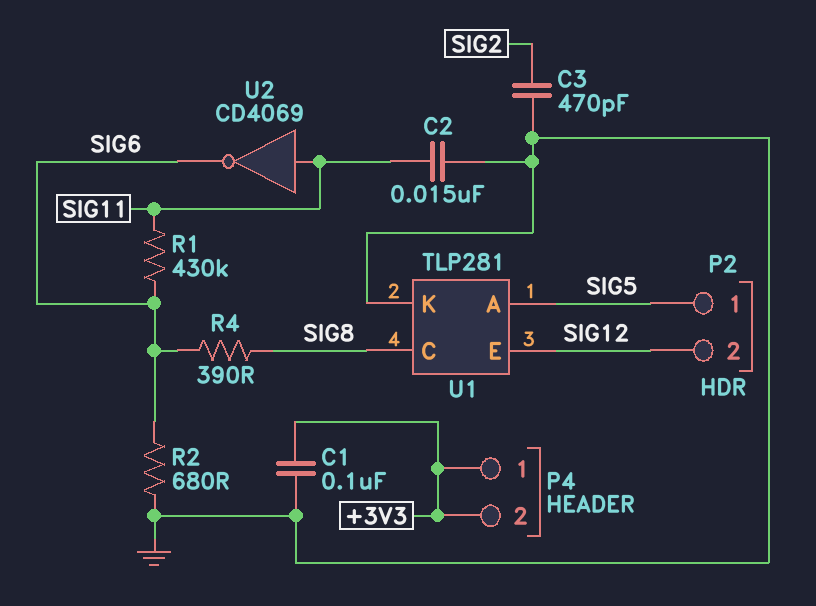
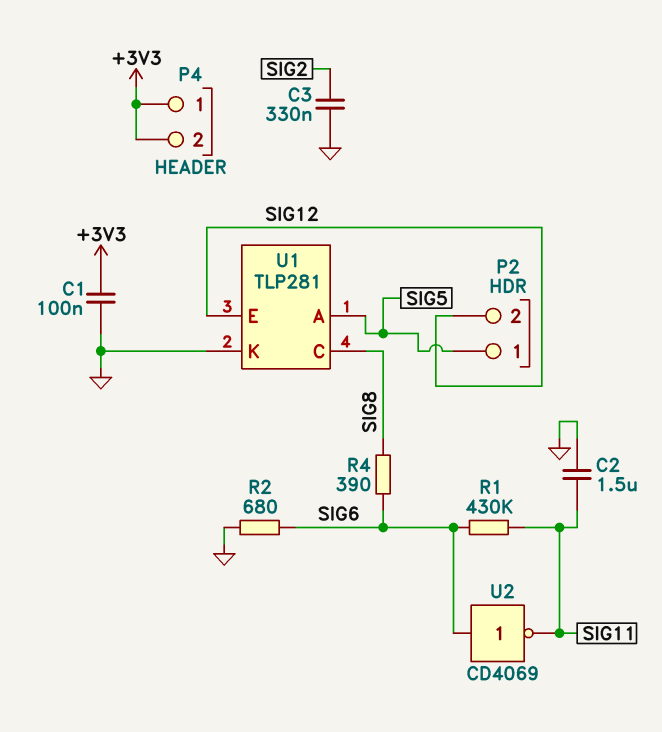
C2: 15nF (GND, SIG11) -> 1.5uF (GND, SIG11)
C3: 470pF (GND, SIG2) -> 330nF (GND, SIG2)
U2: NOT CD4069 (in SIG11, out SIG6) -> NOT CD4069 (in SIG6, out SIG11)

